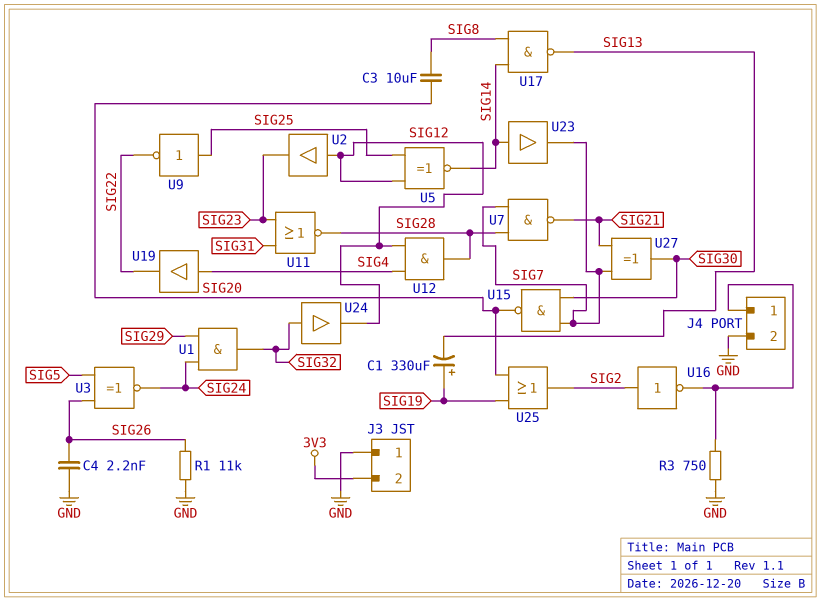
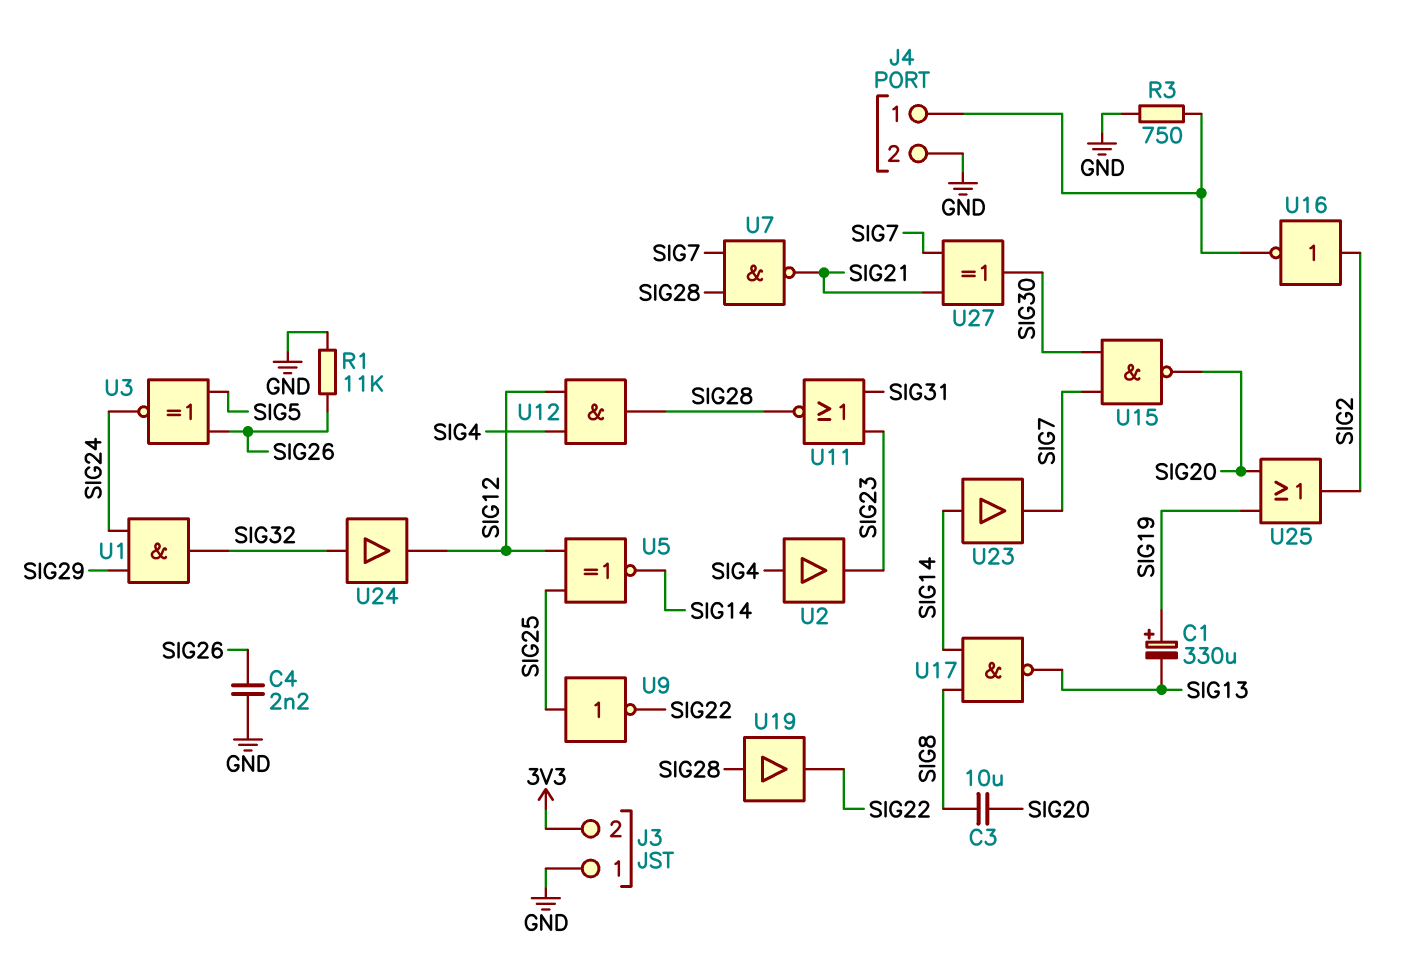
U2: buffer (in SIG12, out SIG23) -> buffer (in SIG4, out SIG23)
U19: buffer (in SIG4, out SIG22) -> buffer (in SIG28, out SIG22)

